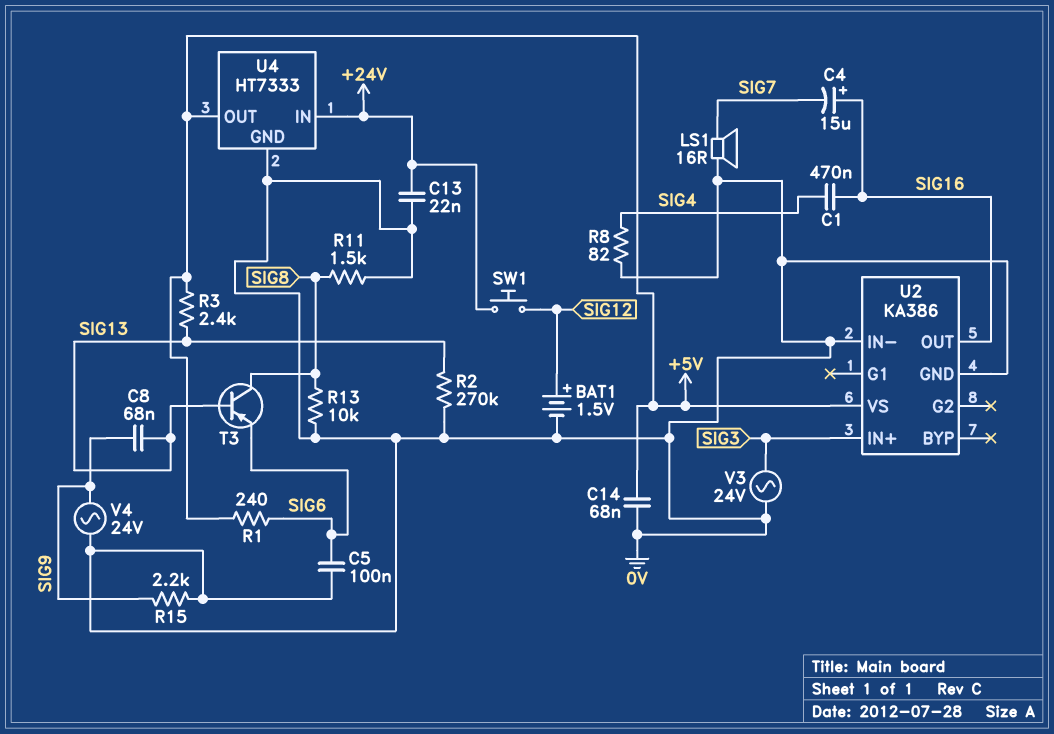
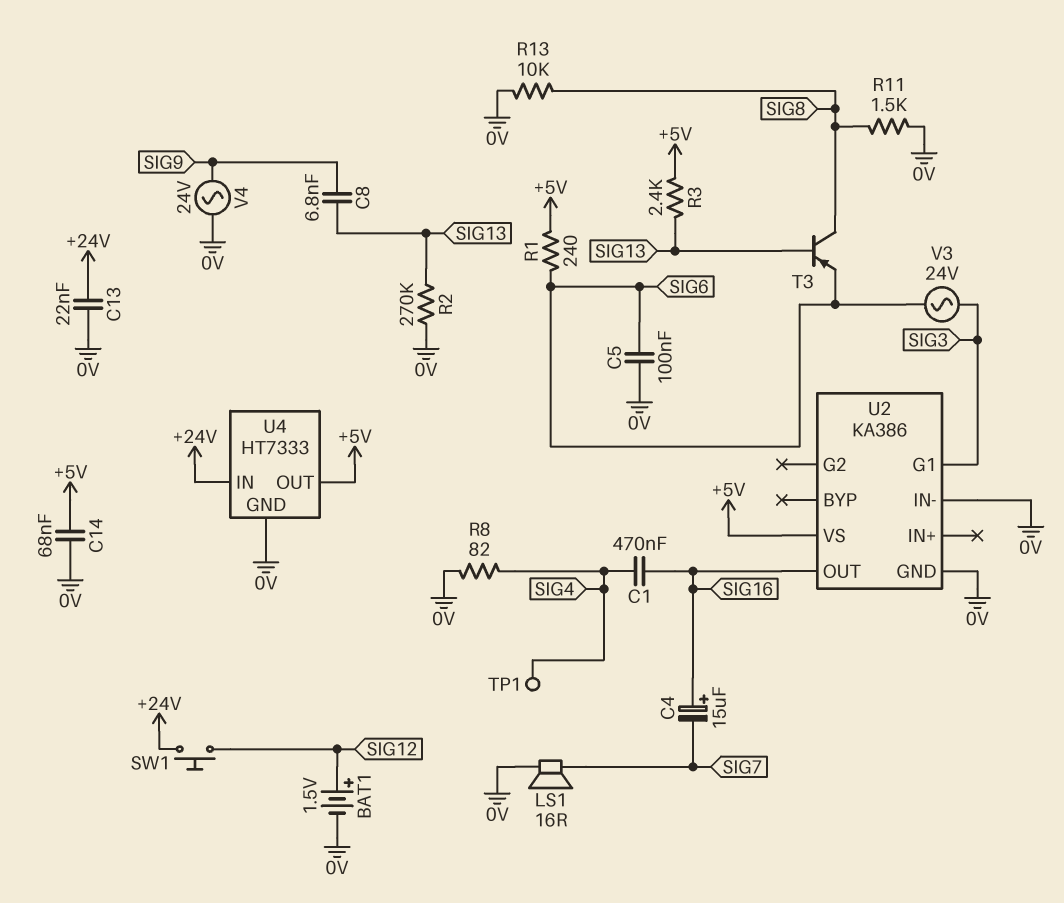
C8: 68nF (SIG9, SIG13) -> 6.8nF (SIG9, SIG13)
R15: 2.2k (0V, SIG9) -> none
TP1: none -> test point (SIG4)
U2 pin G1: none -> SIG3
U2 pin IN+: SIG3 -> none
V3: AC 24V (0V, SIG3) -> AC 24V (SIG3, SIG6)

